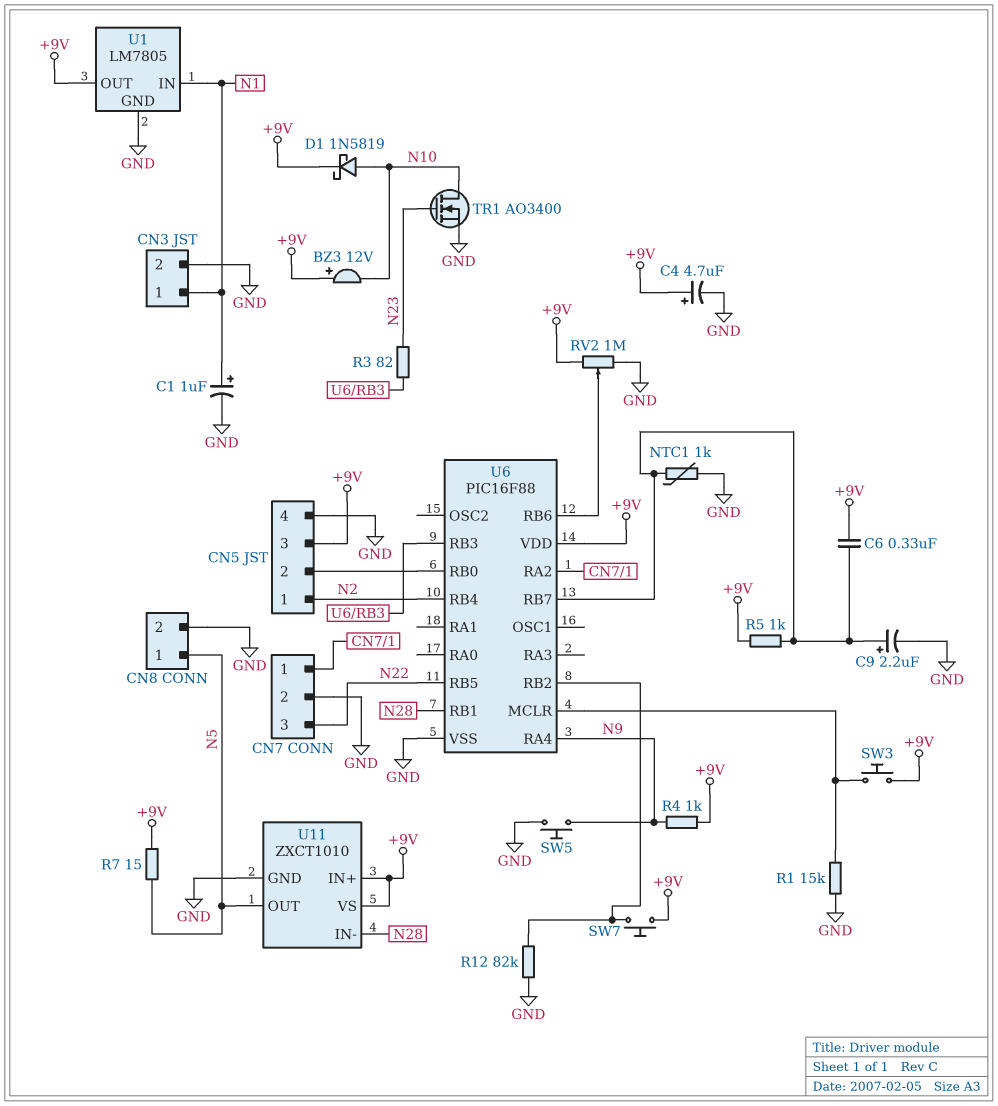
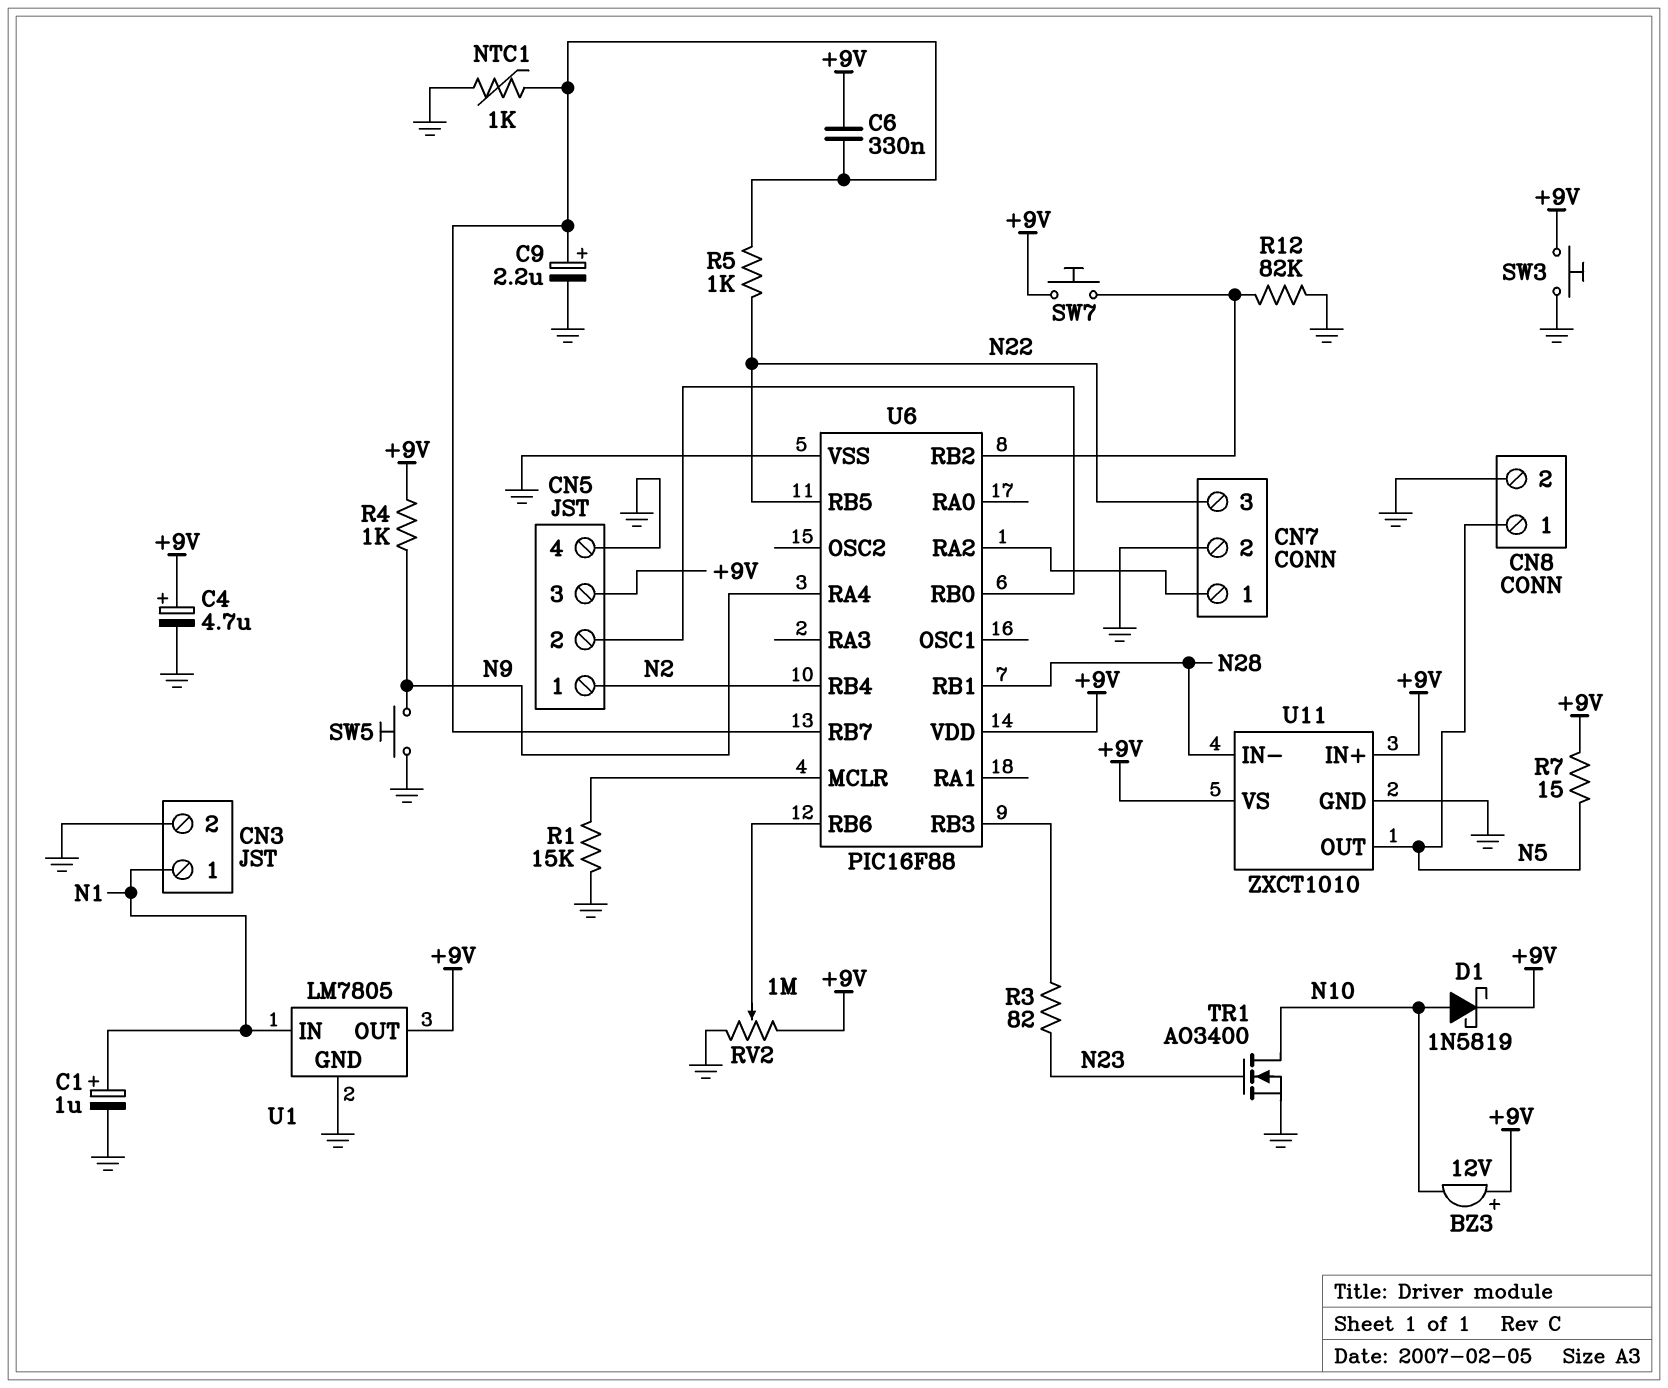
R5: 1k (+9V, U6/RB7) -> 1k (N22, U6/RB7)
SW3: button (+9V, U6/MCLR) -> button (+9V, GND)

